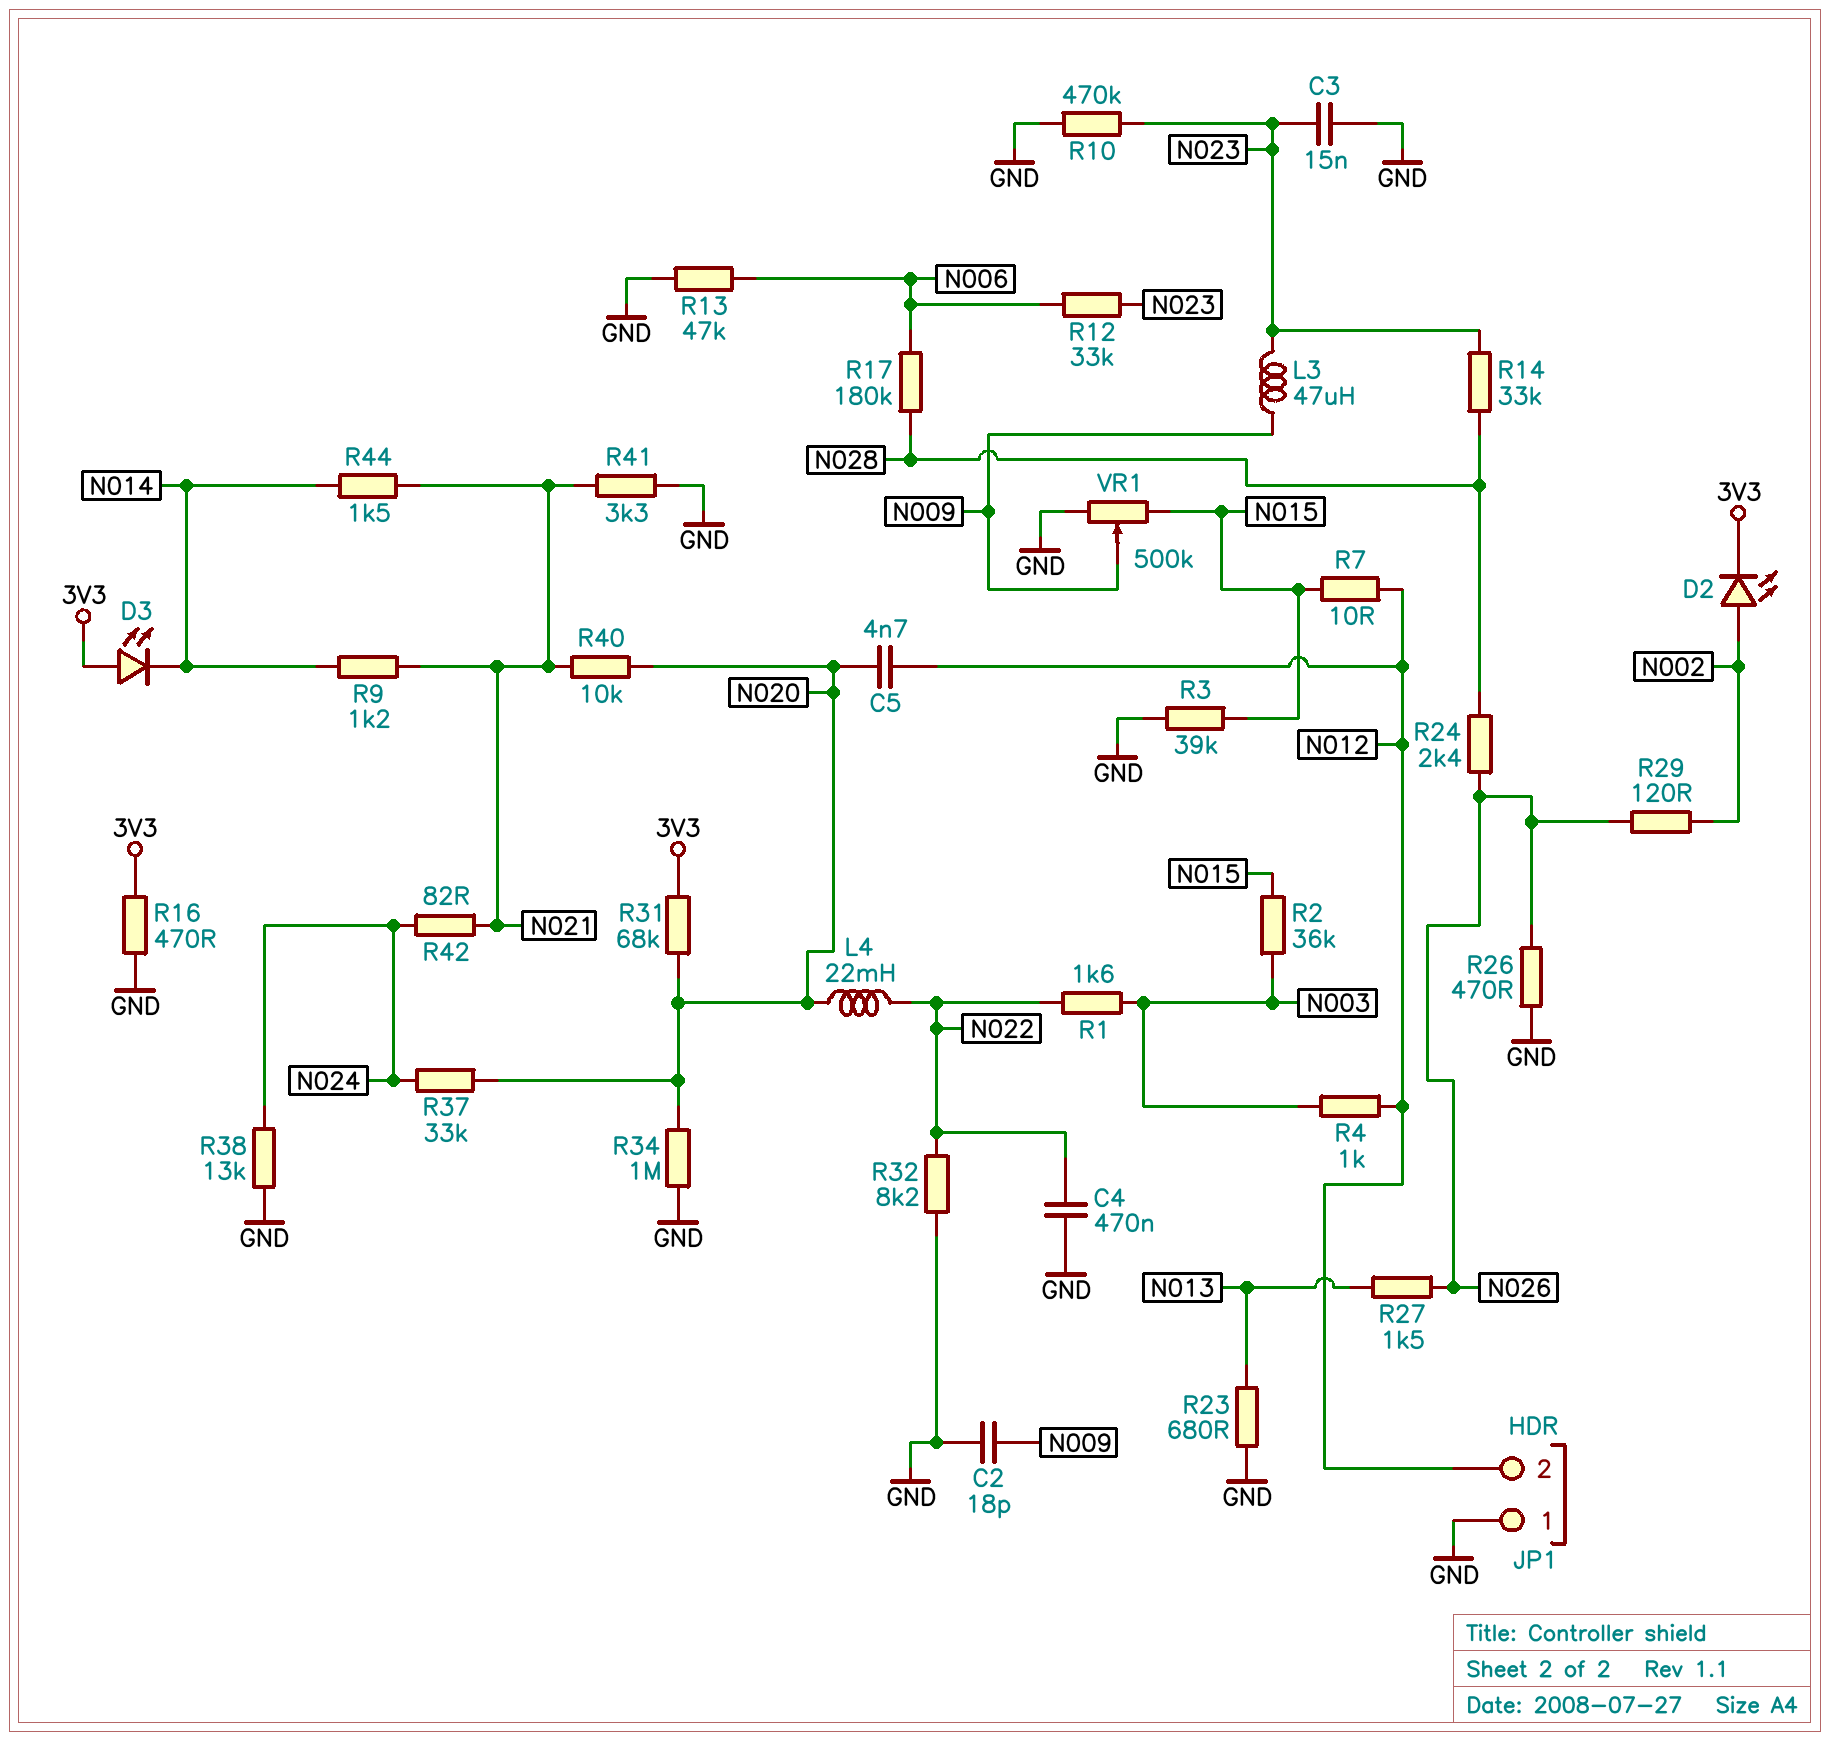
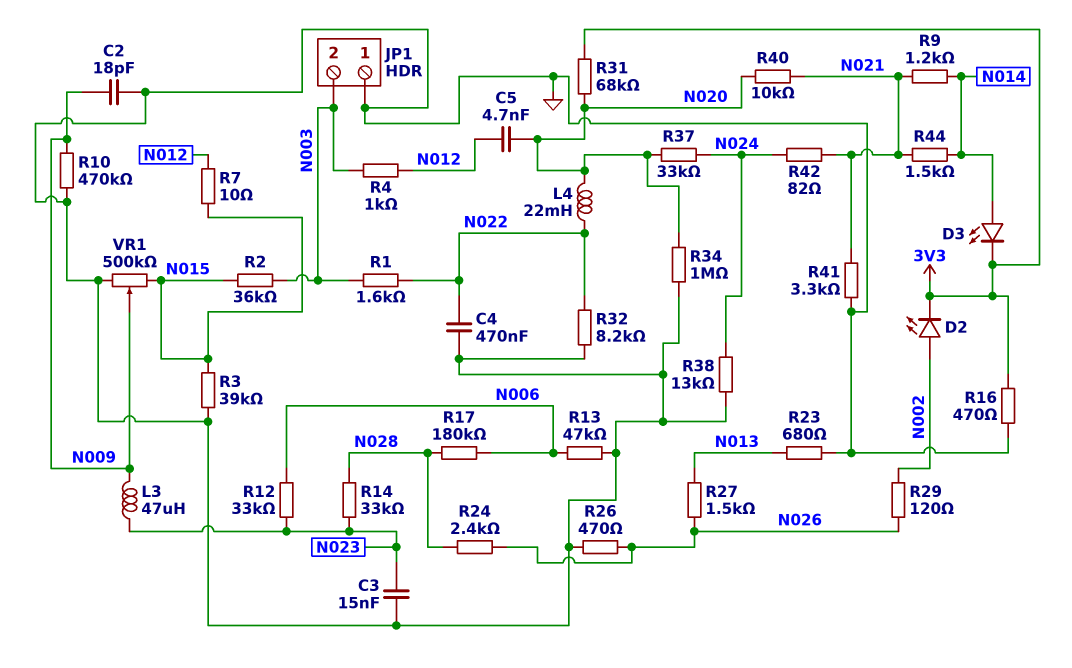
D3: LED (A 3V3, K N014) -> LED (A N014, K 3V3)
JP1 pin 2: N012 -> N003
R10: 470k (GND, N023) -> 470k (GND, N009)

